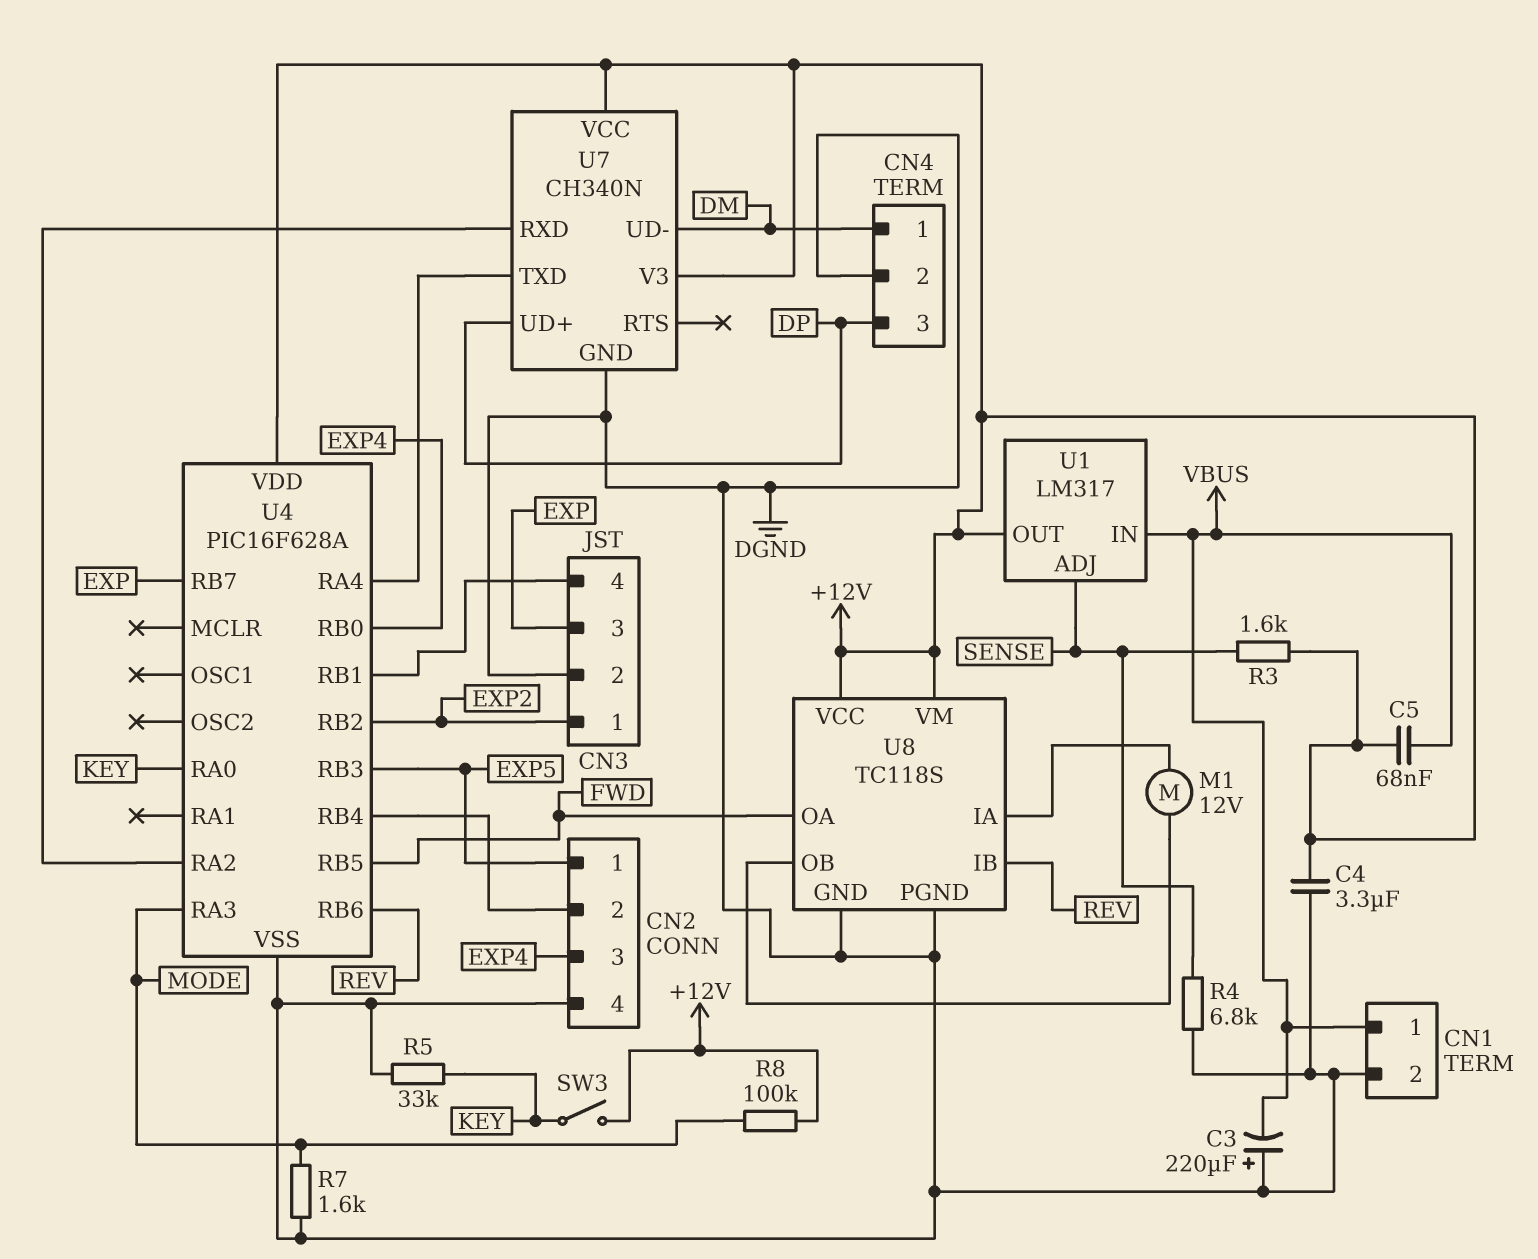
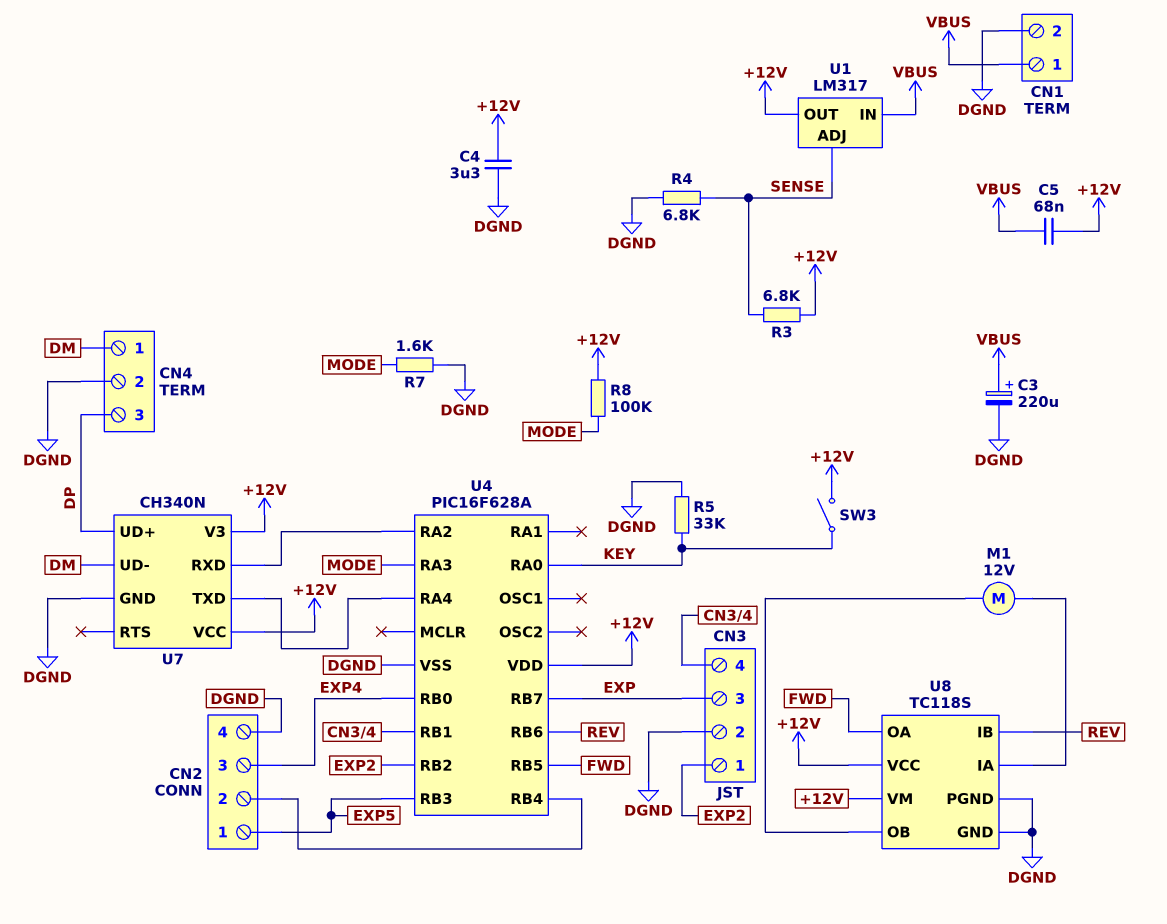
C3: 220uF (plus DGND, minus VBUS) -> 220uF (plus VBUS, minus DGND)
R3: 1.6k (+12V, SENSE) -> 6.8k (+12V, SENSE)

